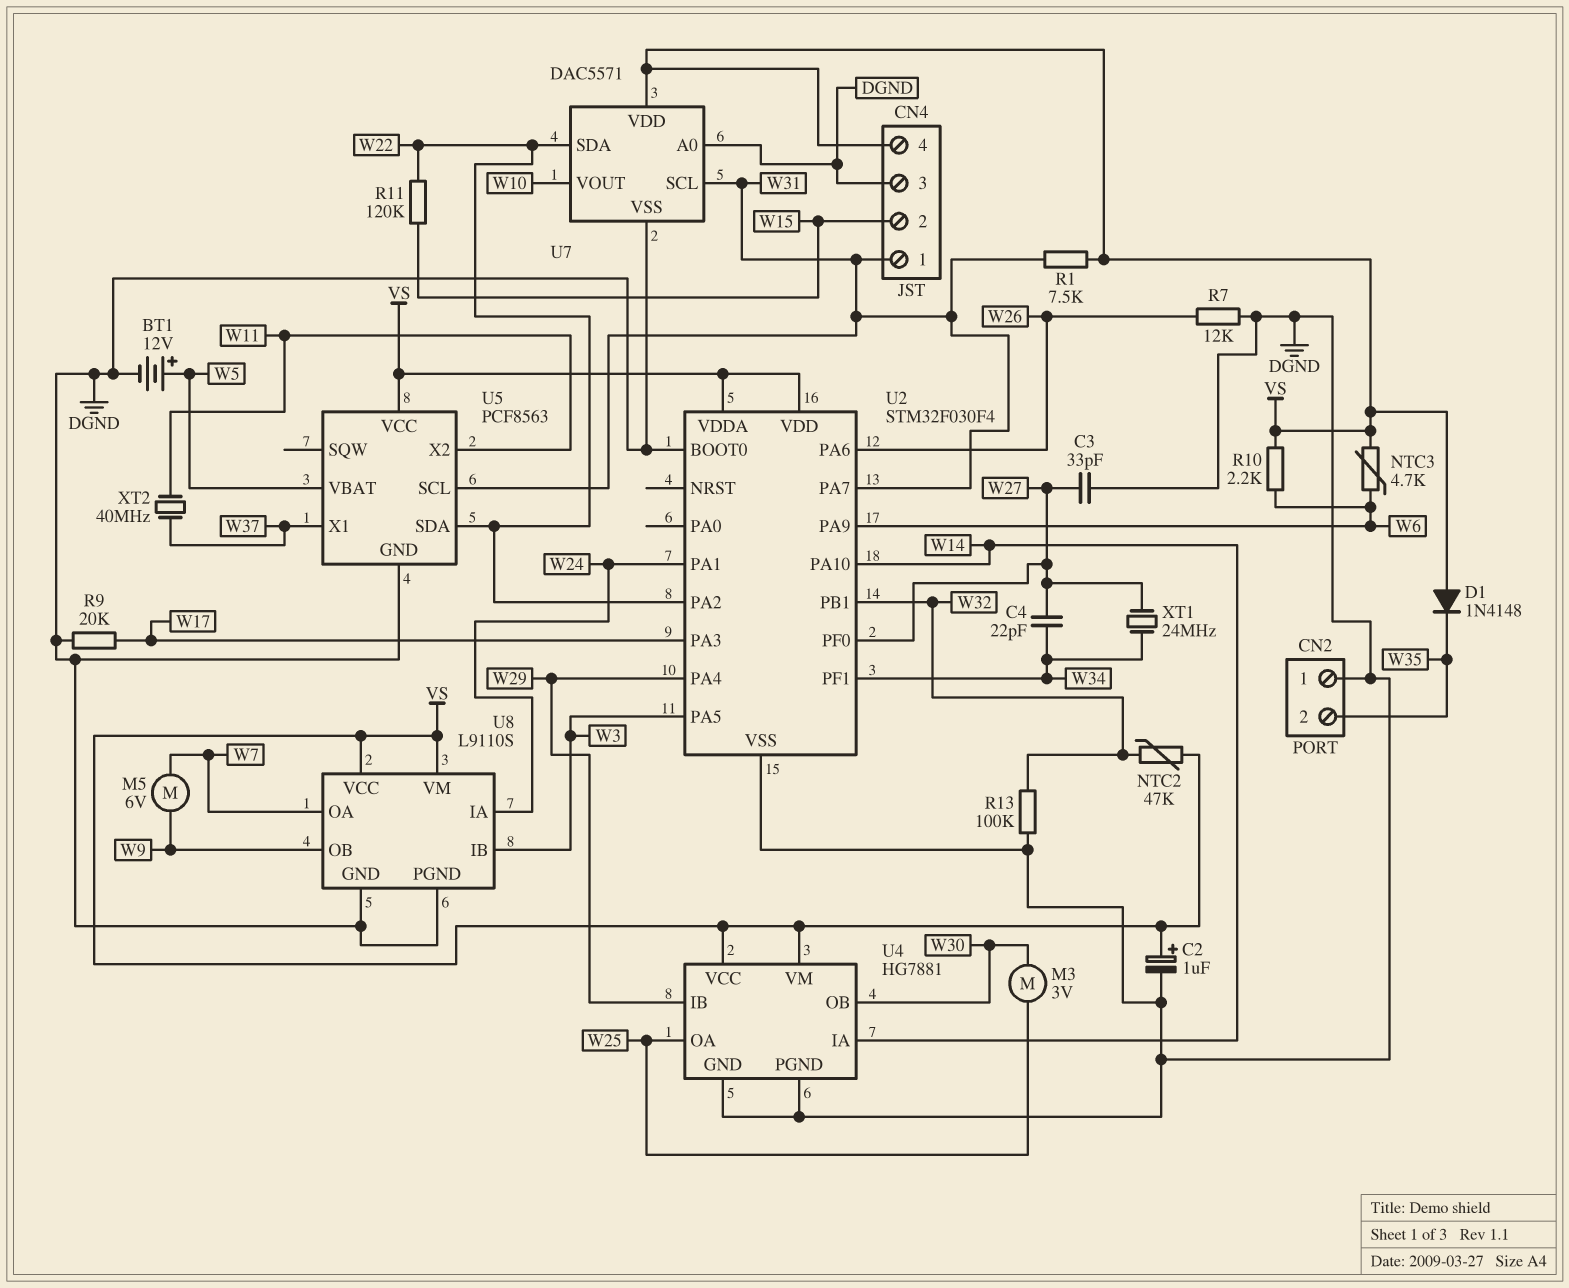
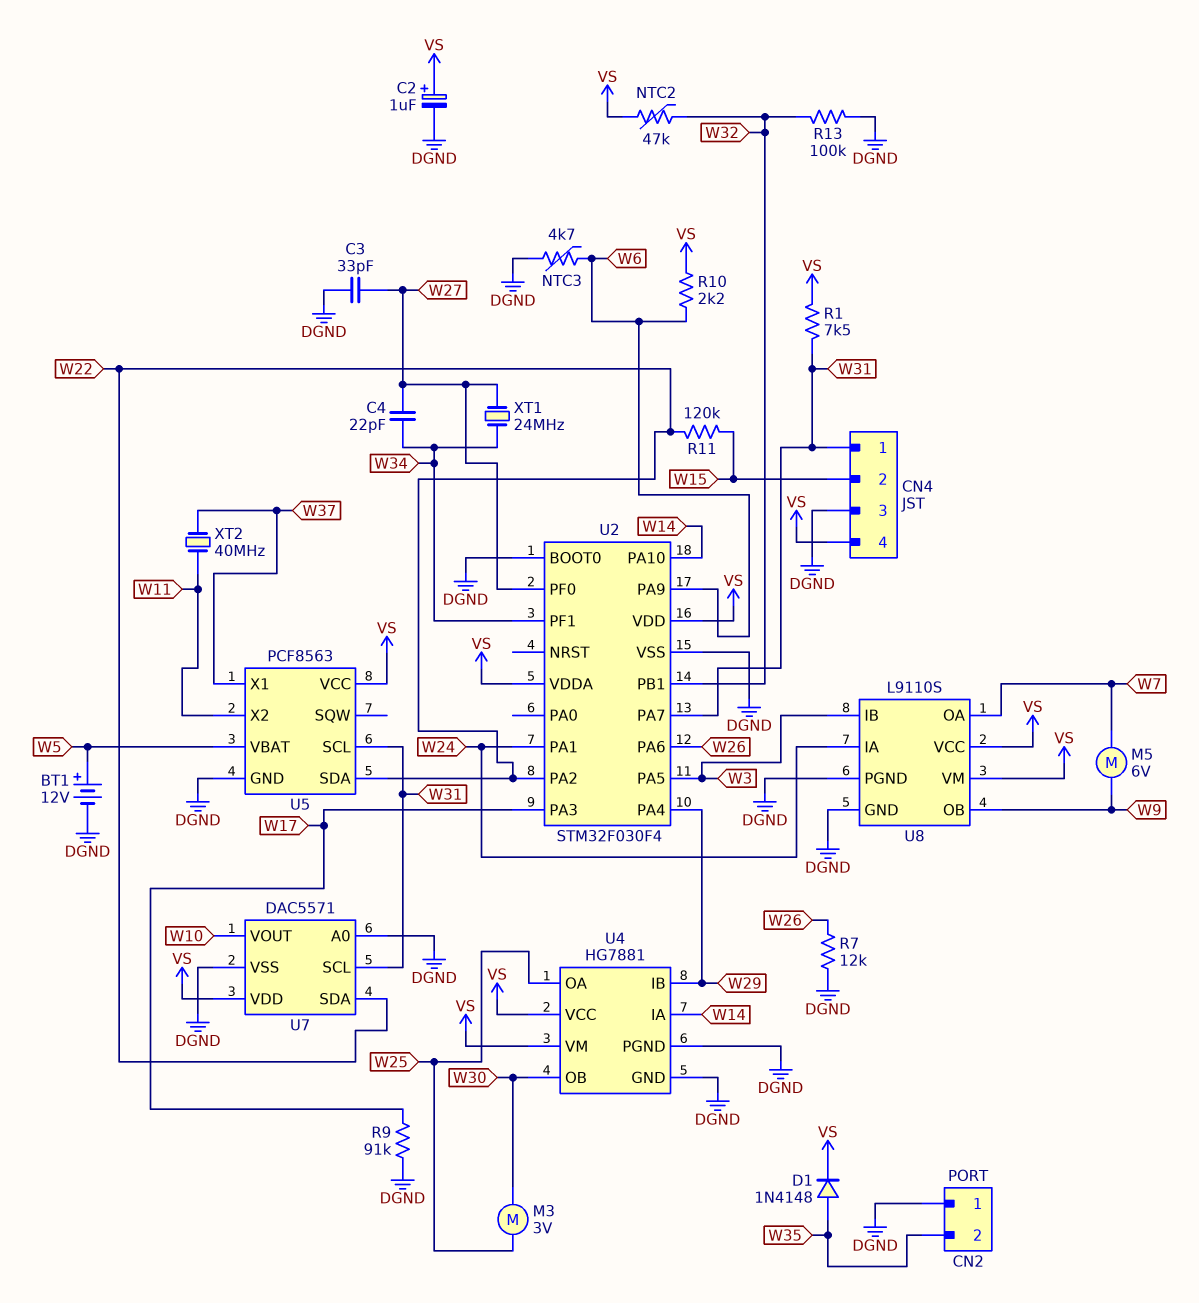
D1: diode 1N4148 (A VS, K W35) -> diode 1N4148 (A W35, K VS)
NTC3: 4.7k (VS, W6) -> 4.7k (DGND, W6)
R9: 20k (DGND, W17) -> 91k (DGND, W17)

